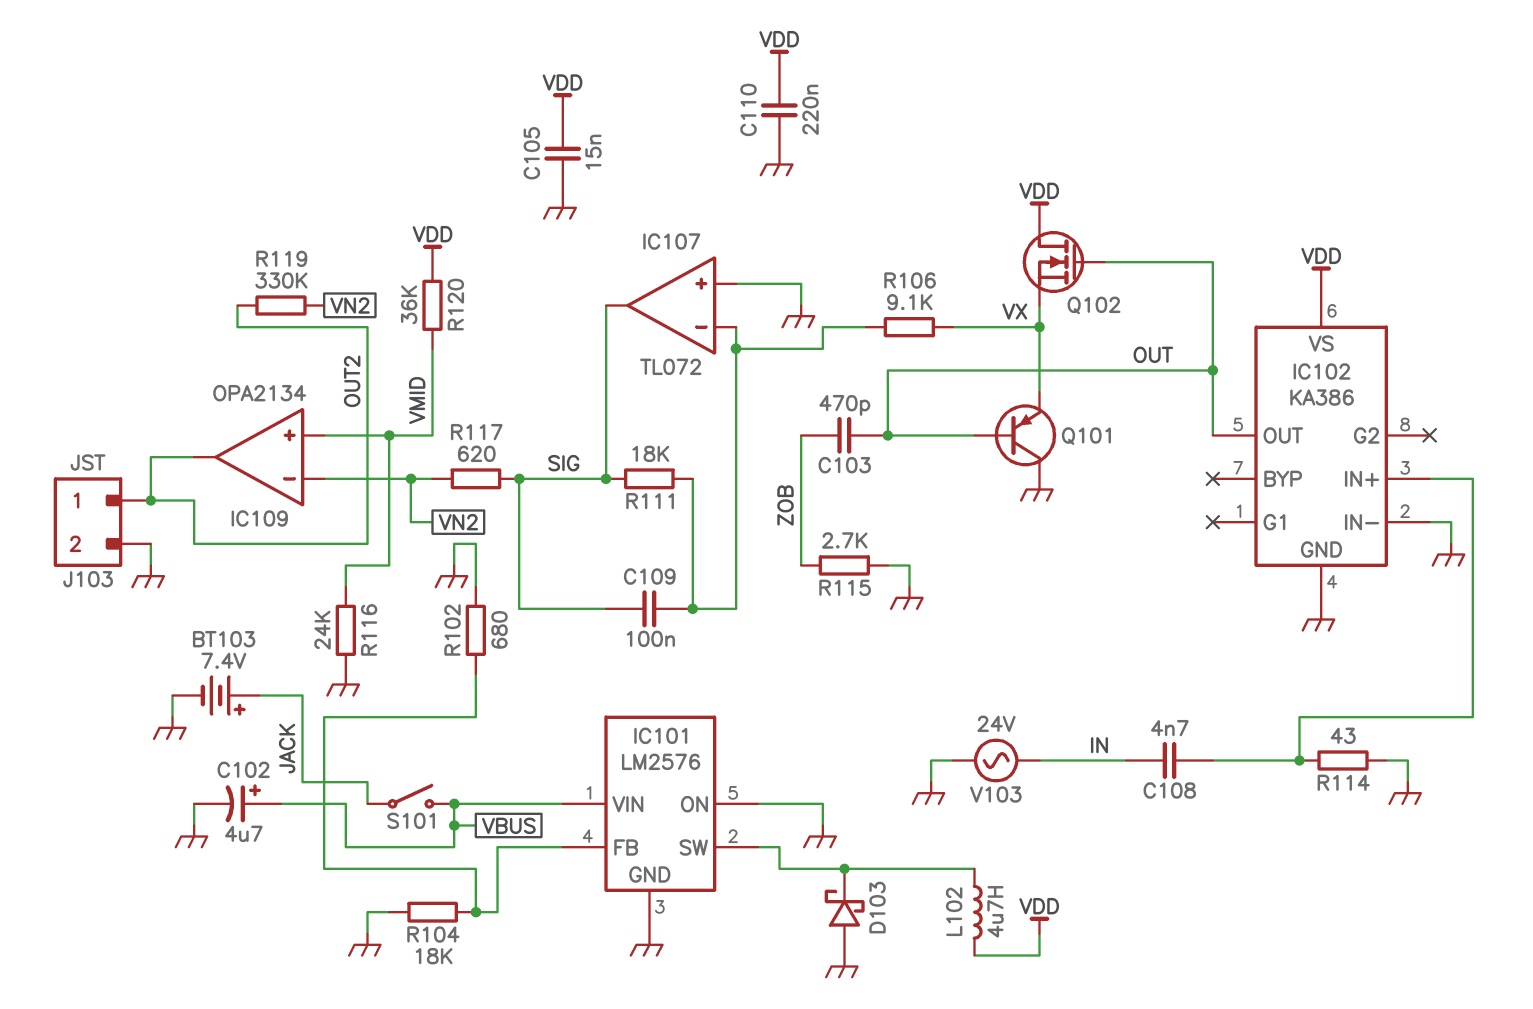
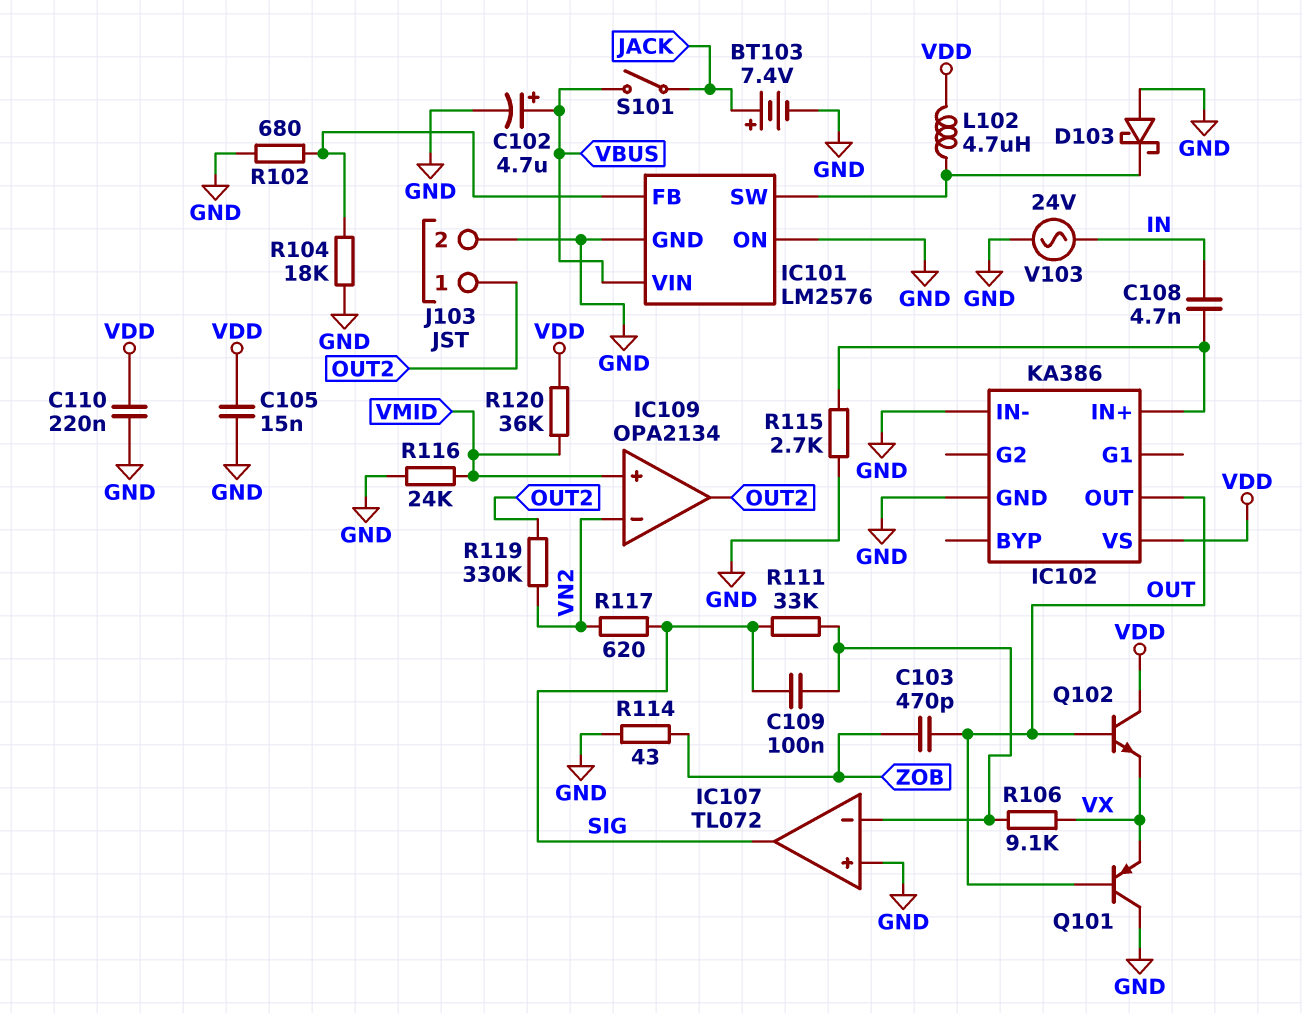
Q102: NMOS (G OUT, D VDD, S VX) -> NPN (B OUT, C VDD, E VX)
R111: 18k (IC107/in-, SIG) -> 33k (IC107/in-, SIG)
R114: 43 (GND, IC102/IN+) -> 43 (GND, ZOB)
R115: 2.7k (GND, ZOB) -> 2.7k (GND, IC102/IN+)

